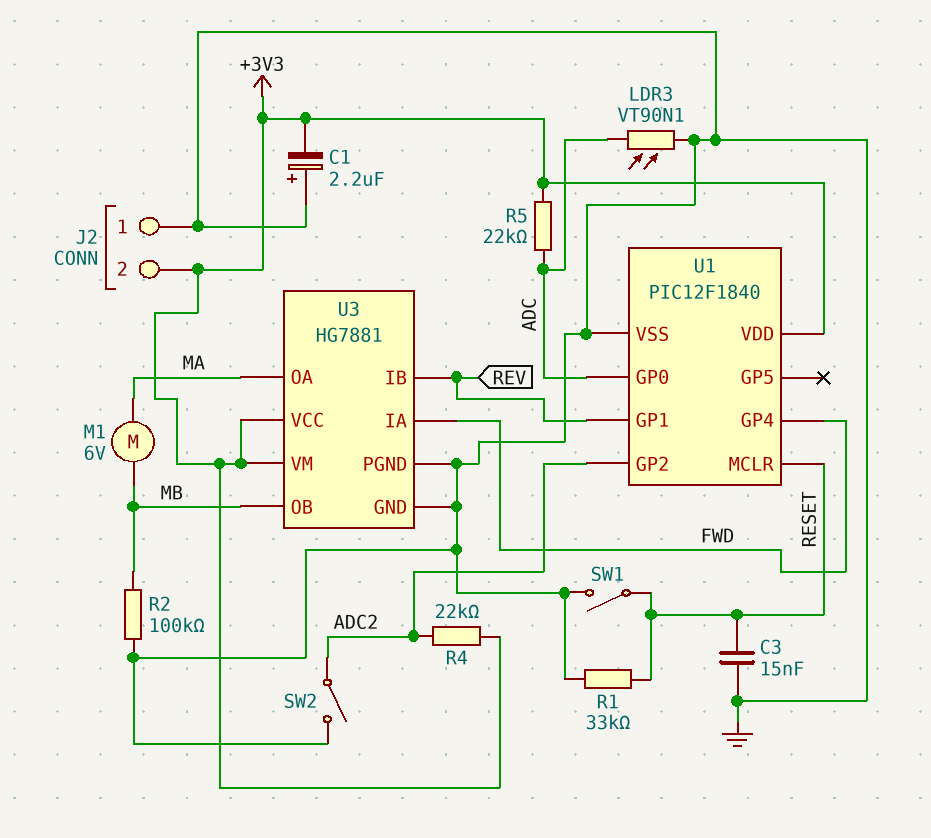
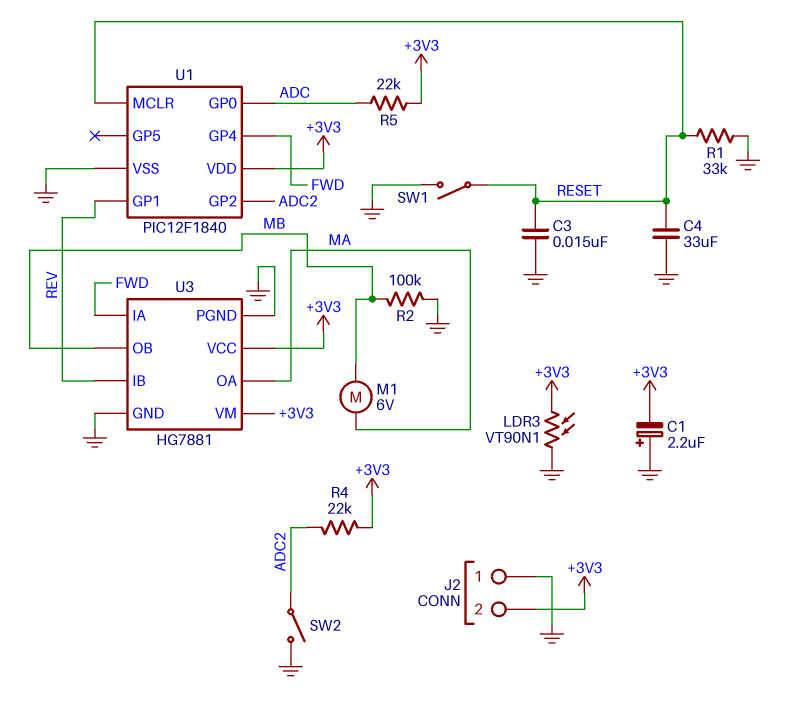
C4: none -> 33uF (GND, RESET)
LDR3: VT90N1 (ADC, GND) -> VT90N1 (+3V3, GND)

